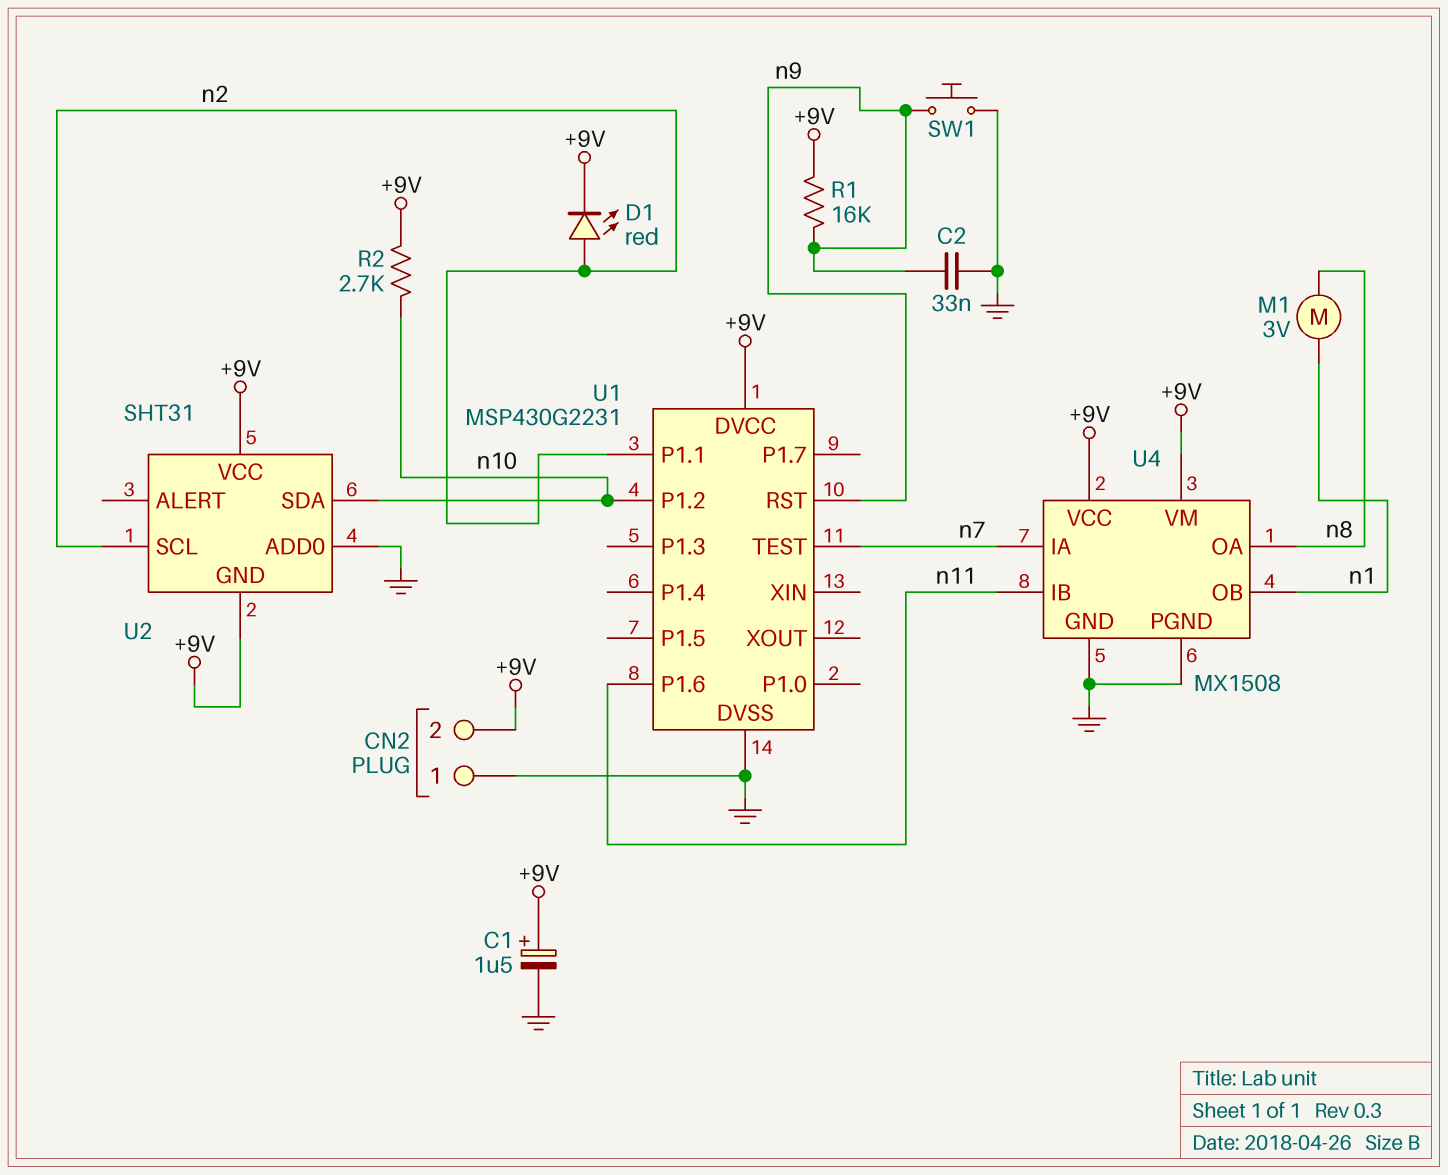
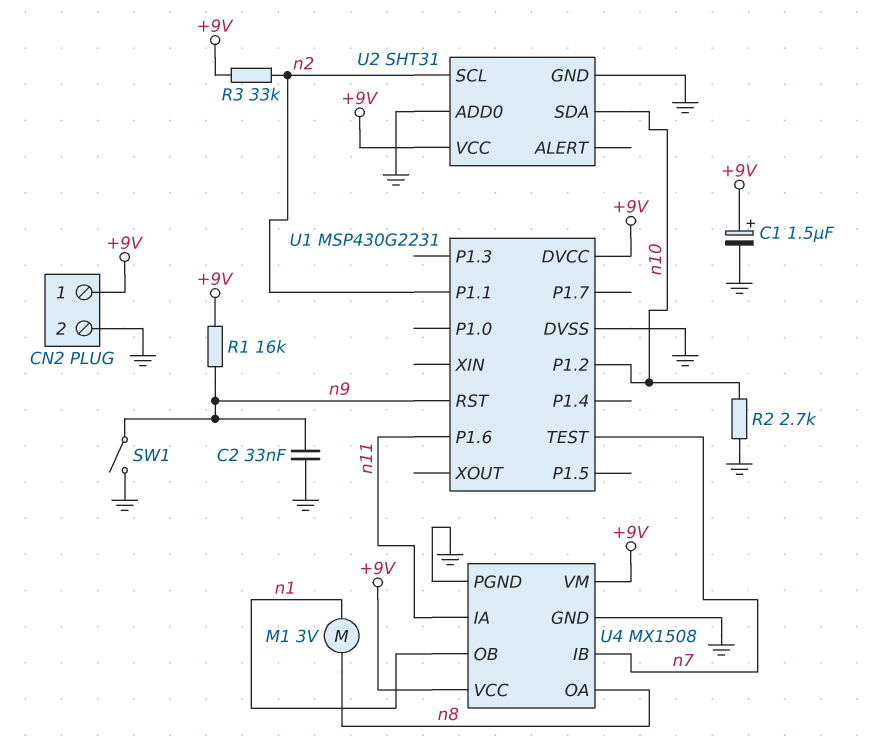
CN2 pin 1: GND -> +9V
CN2 pin 2: +9V -> GND
D1: LED red (A n2, K +9V) -> none
R2: 2.7k (+9V, n10) -> 2.7k (GND, n10)
R3: none -> 33k (+9V, n2)
SW1: button (GND, n9) -> switch (GND, n9)
U2 pin GND: +9V -> GND
U4 pin IA: n7 -> n11
U4 pin IB: n11 -> n7

